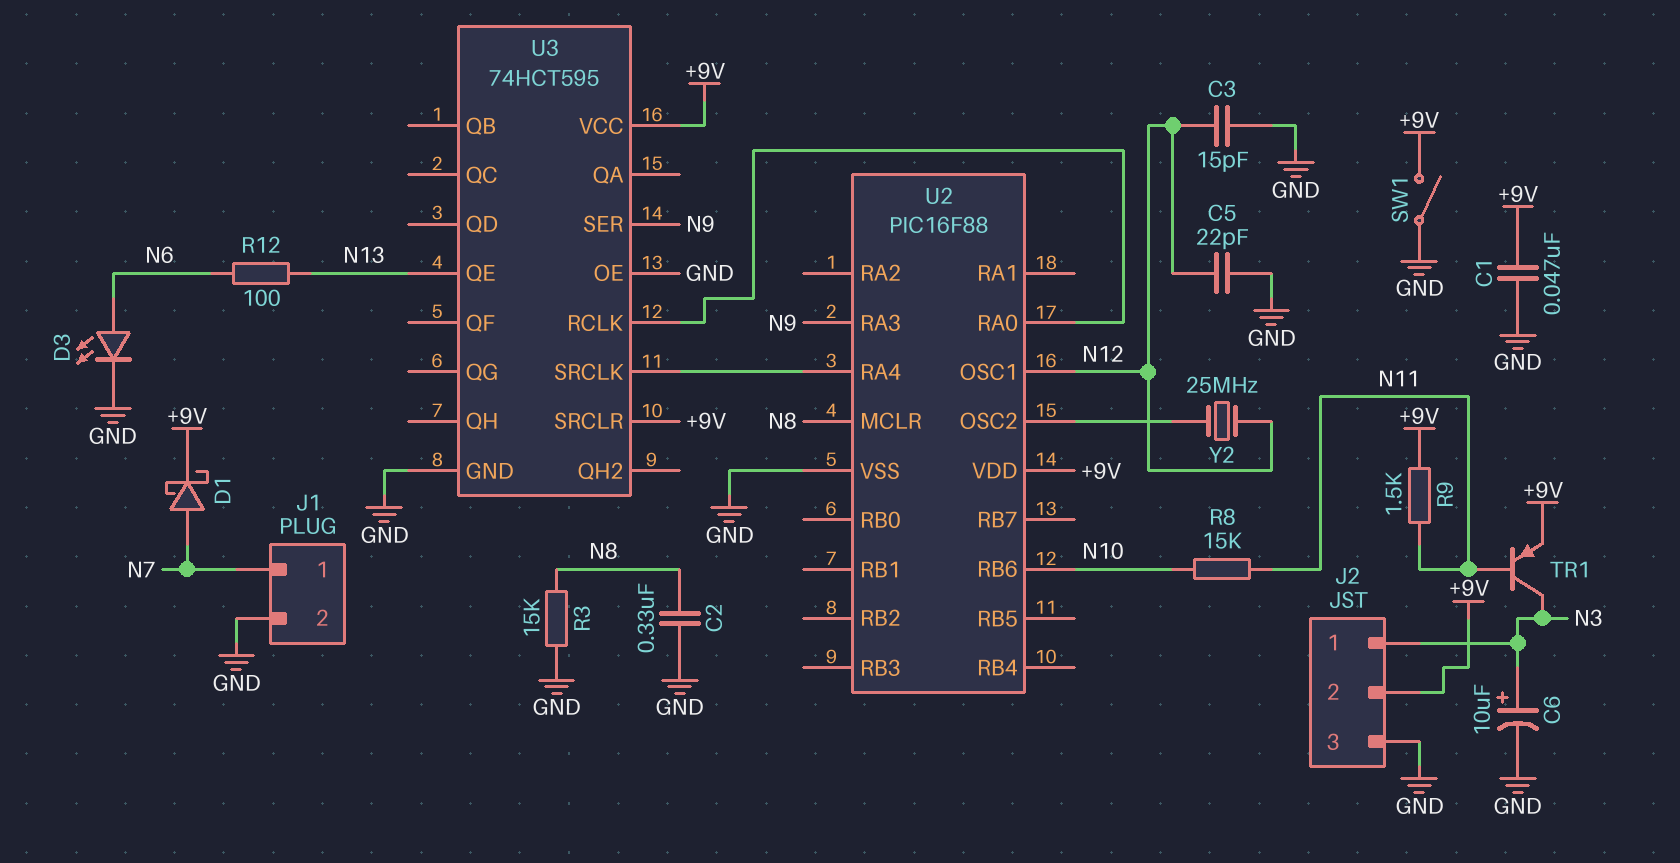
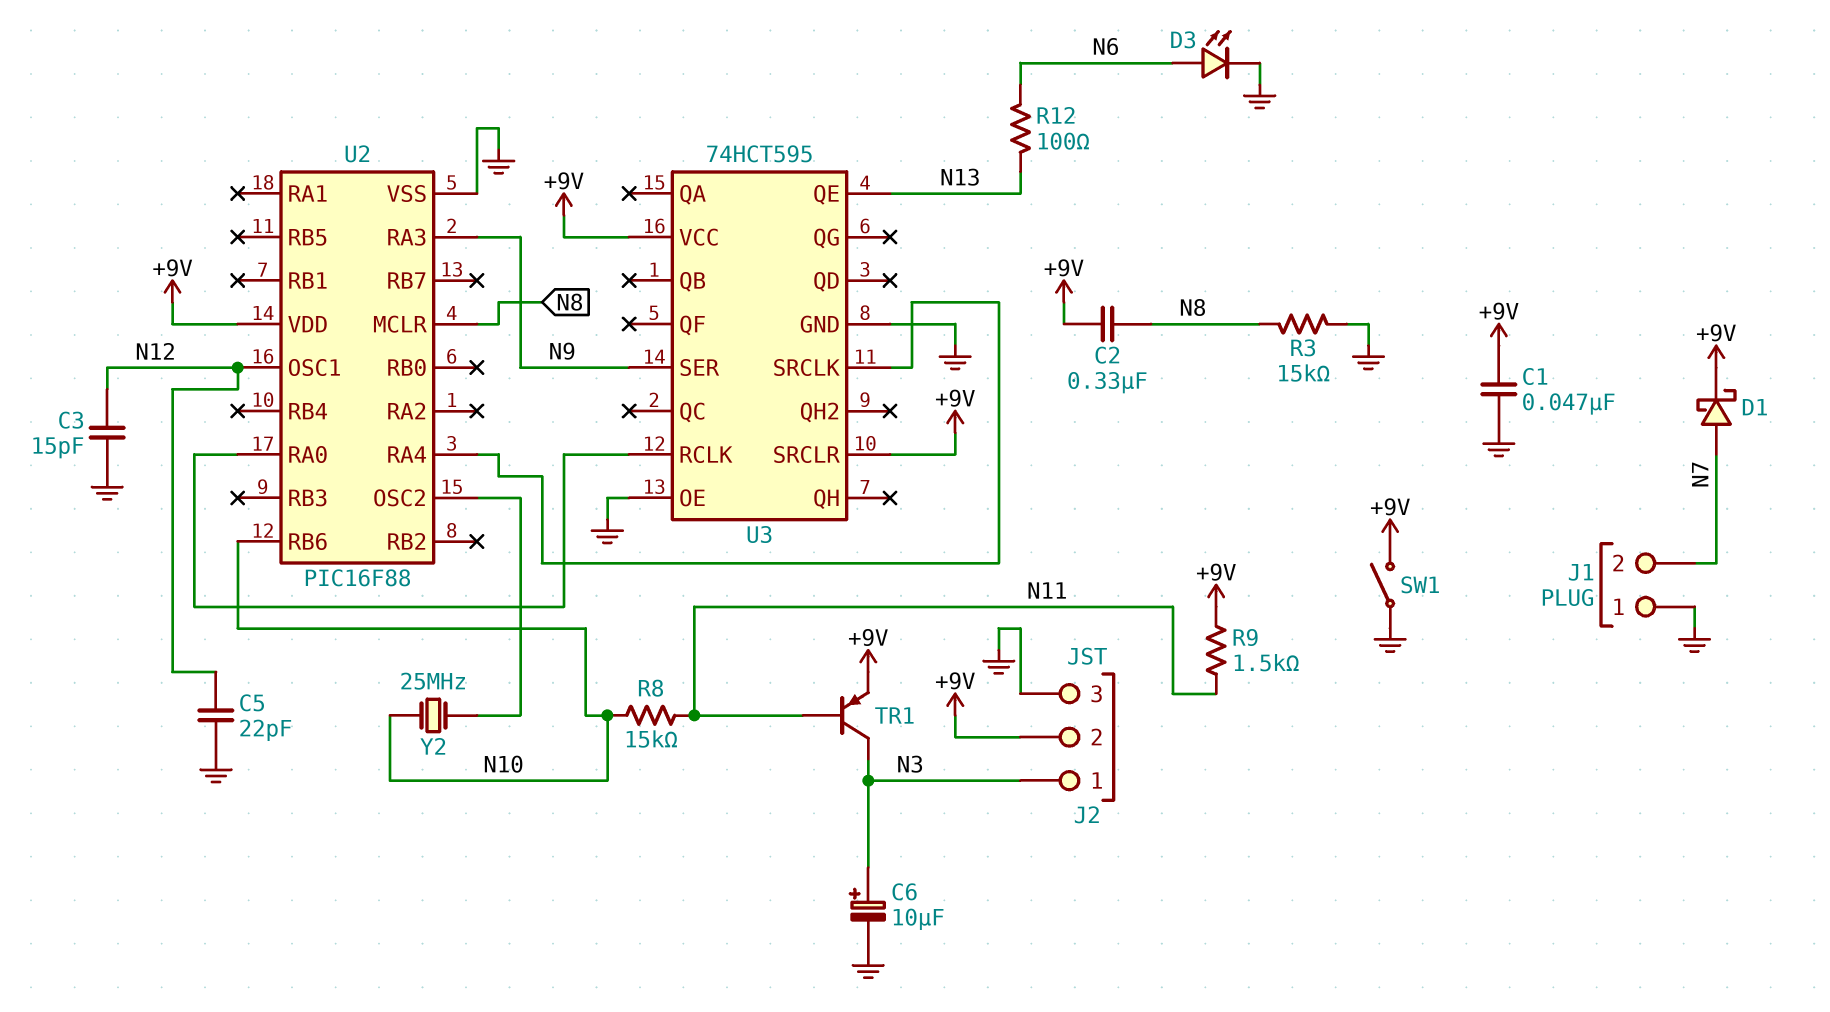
C2: 330nF (GND, N8) -> 330nF (+9V, N8)
J1 pin 1: N7 -> GND
J1 pin 2: GND -> N7
Y2: 25MHz (N12, U2/OSC2) -> 25MHz (N10, U2/OSC2)

